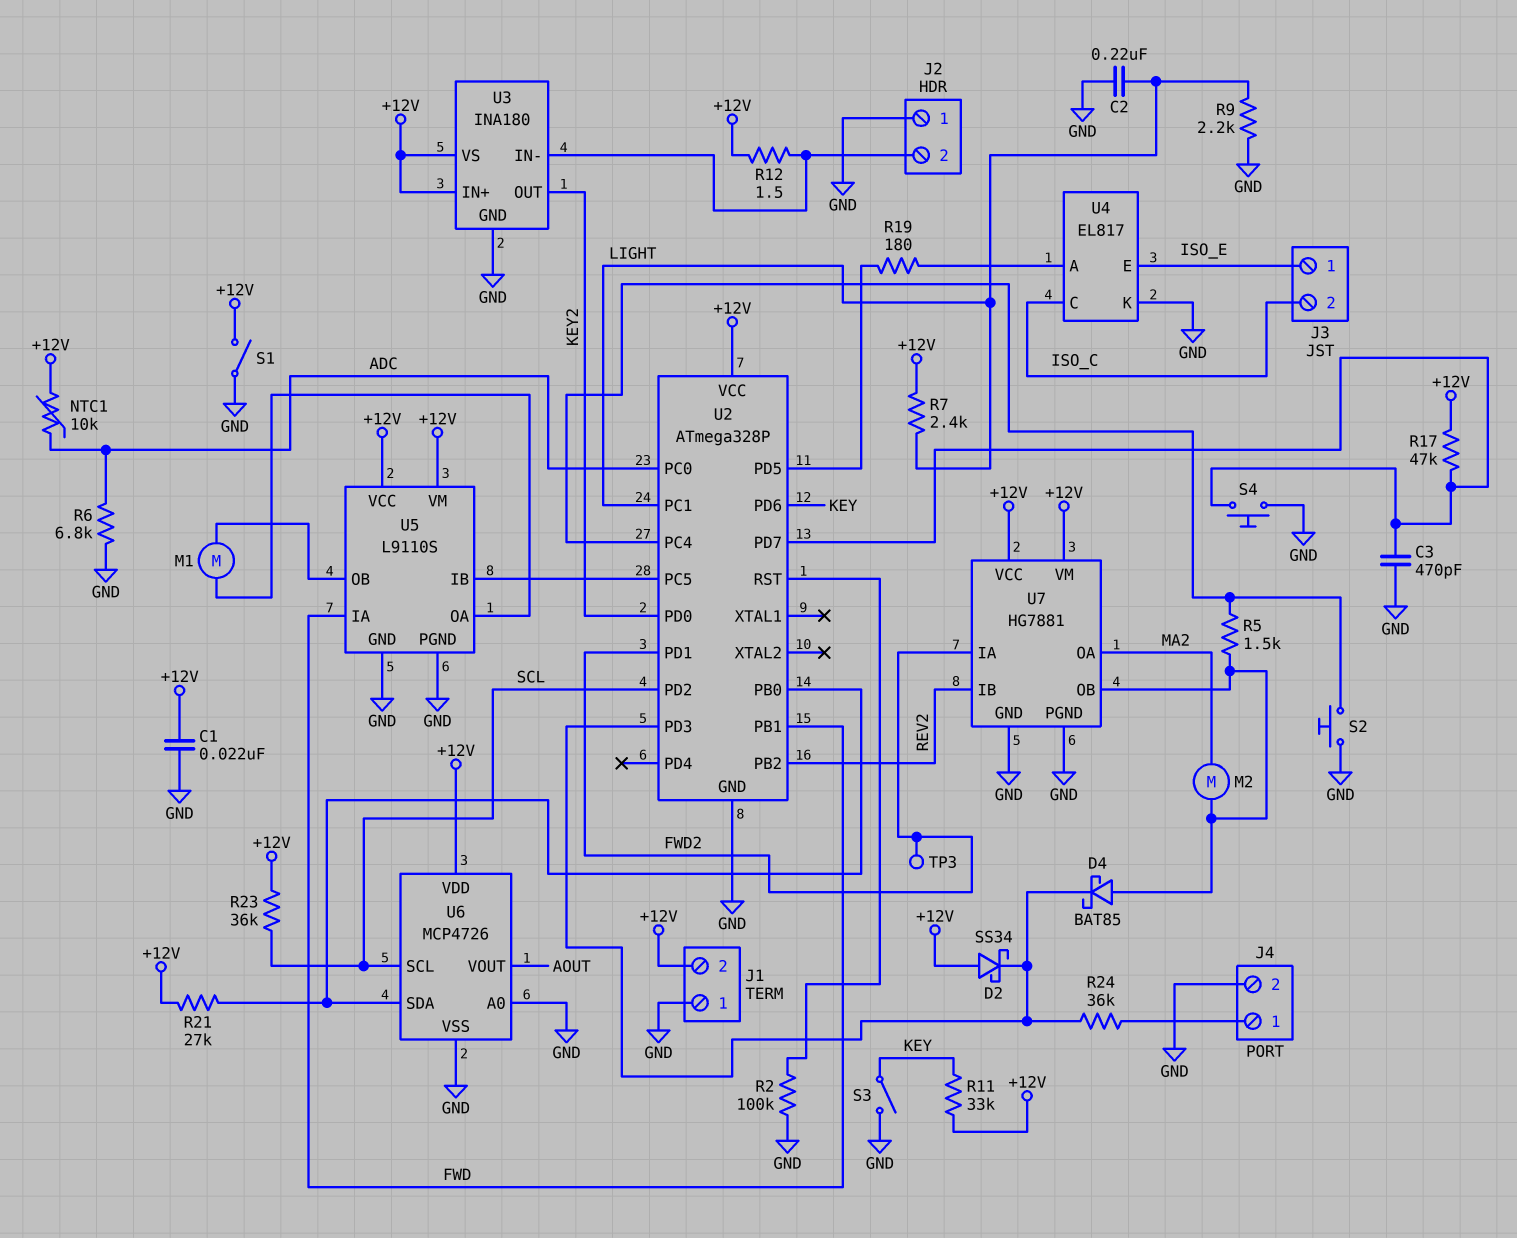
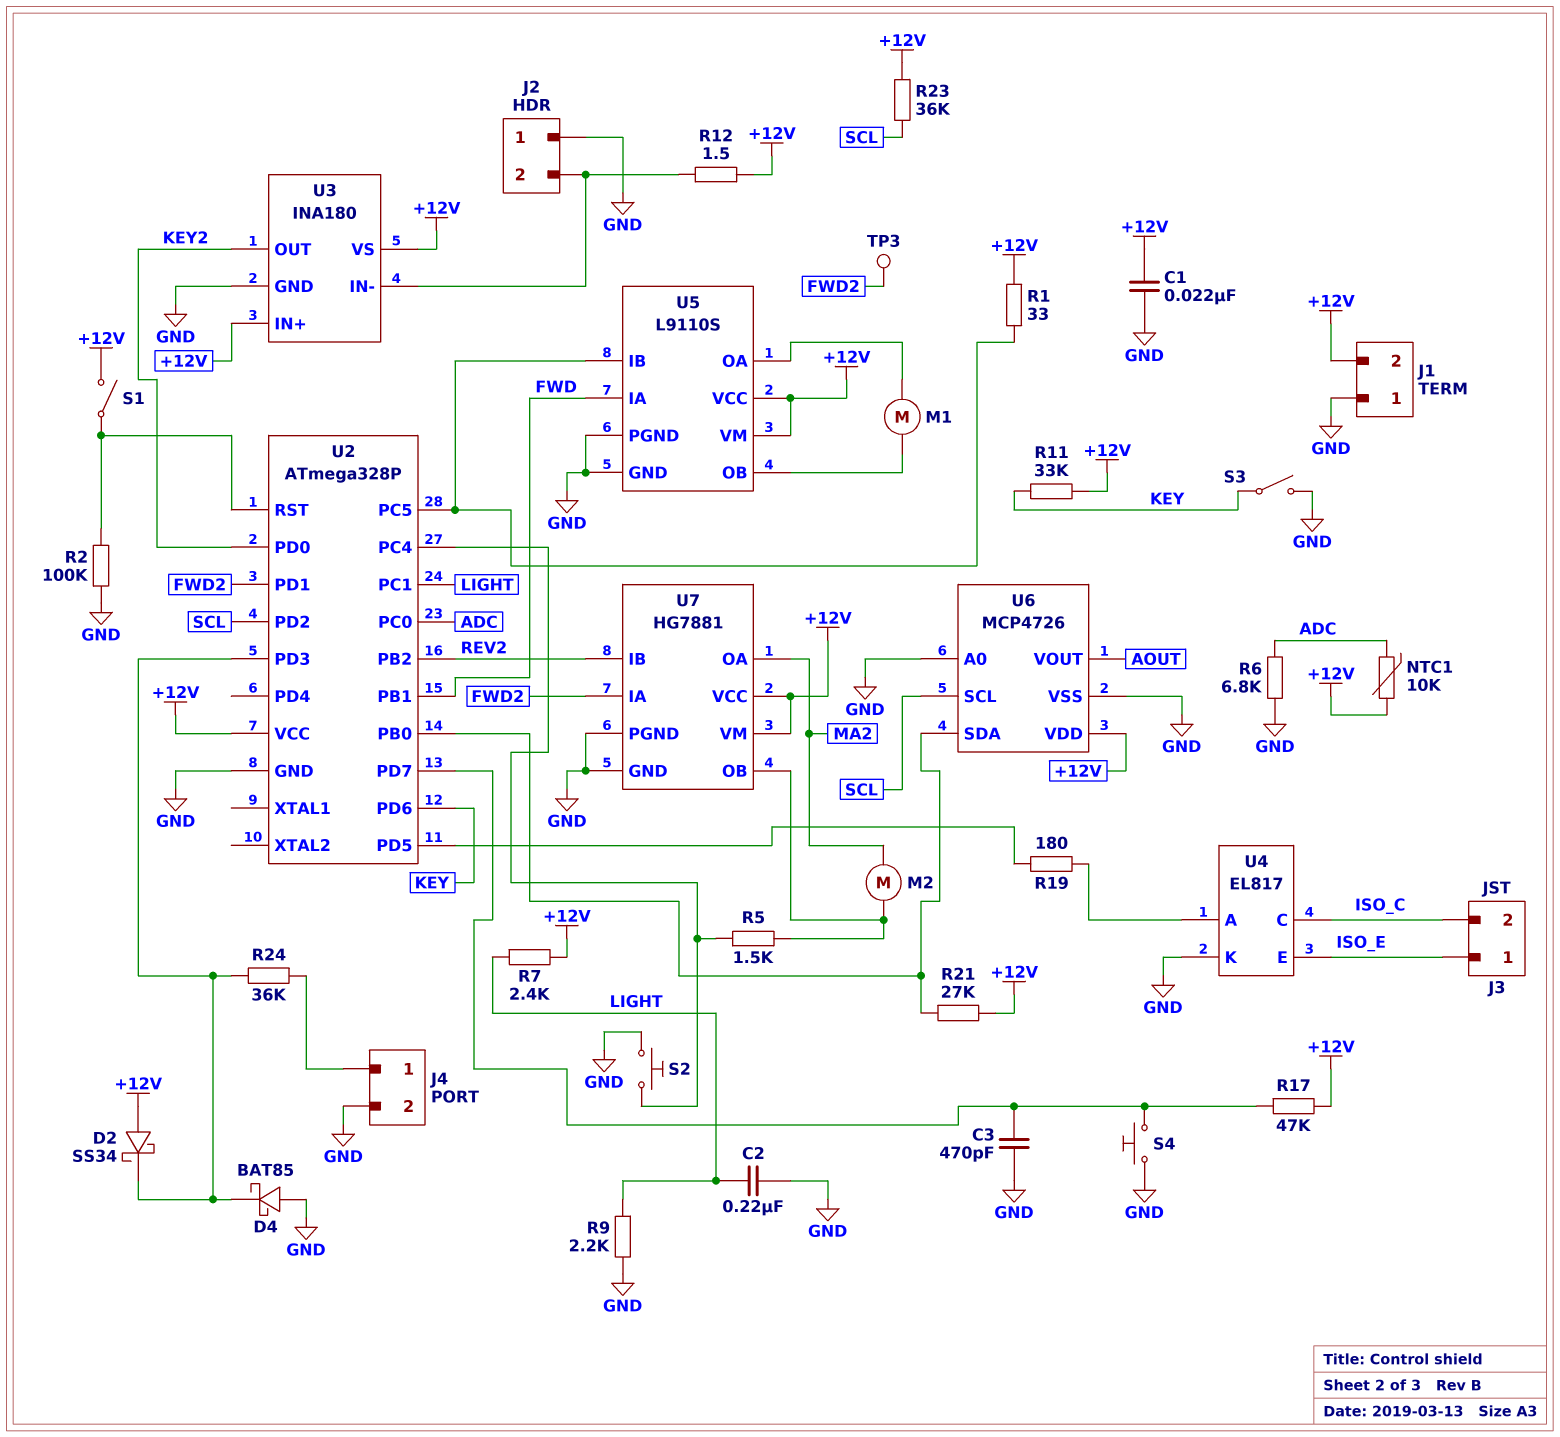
D4: schottky BAT85 (A U7/OB, K U2/PD3) -> schottky BAT85 (A GND, K U2/PD3)
R1: none -> 33 (+12V, U2/PC5)
S1: switch (+12V, GND) -> switch (+12V, U2/RST)

